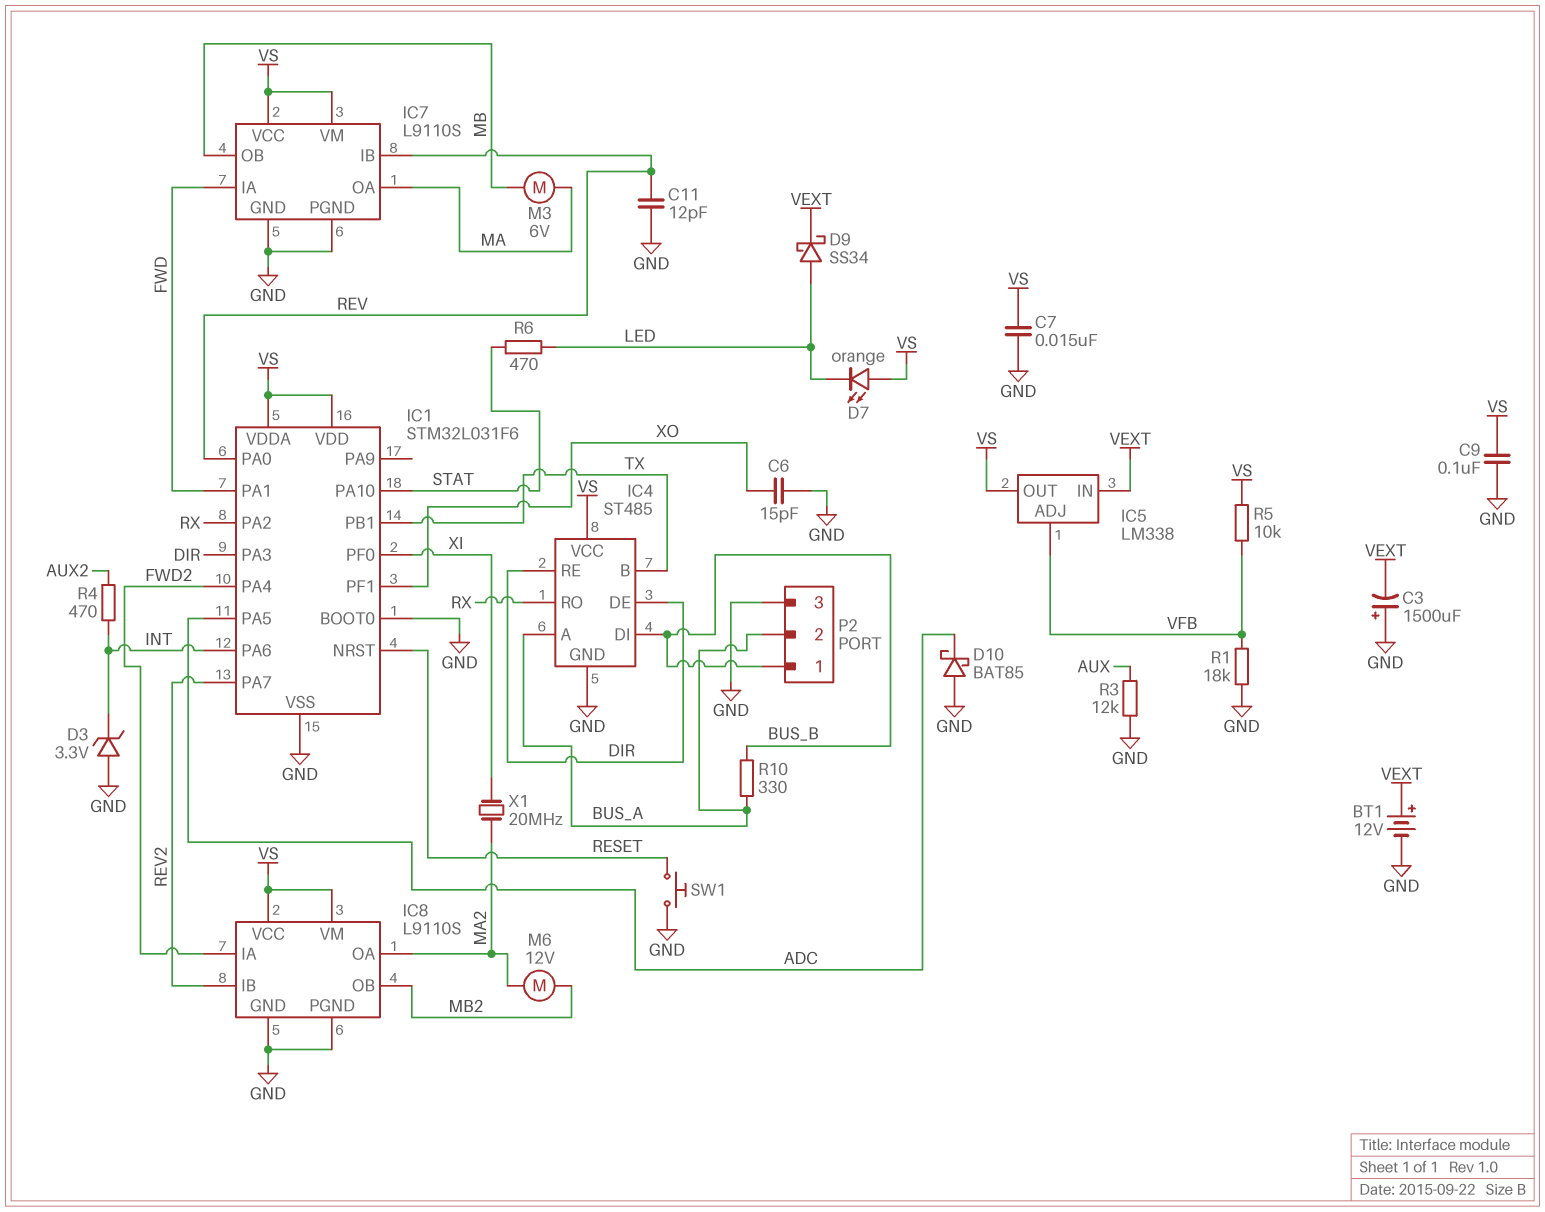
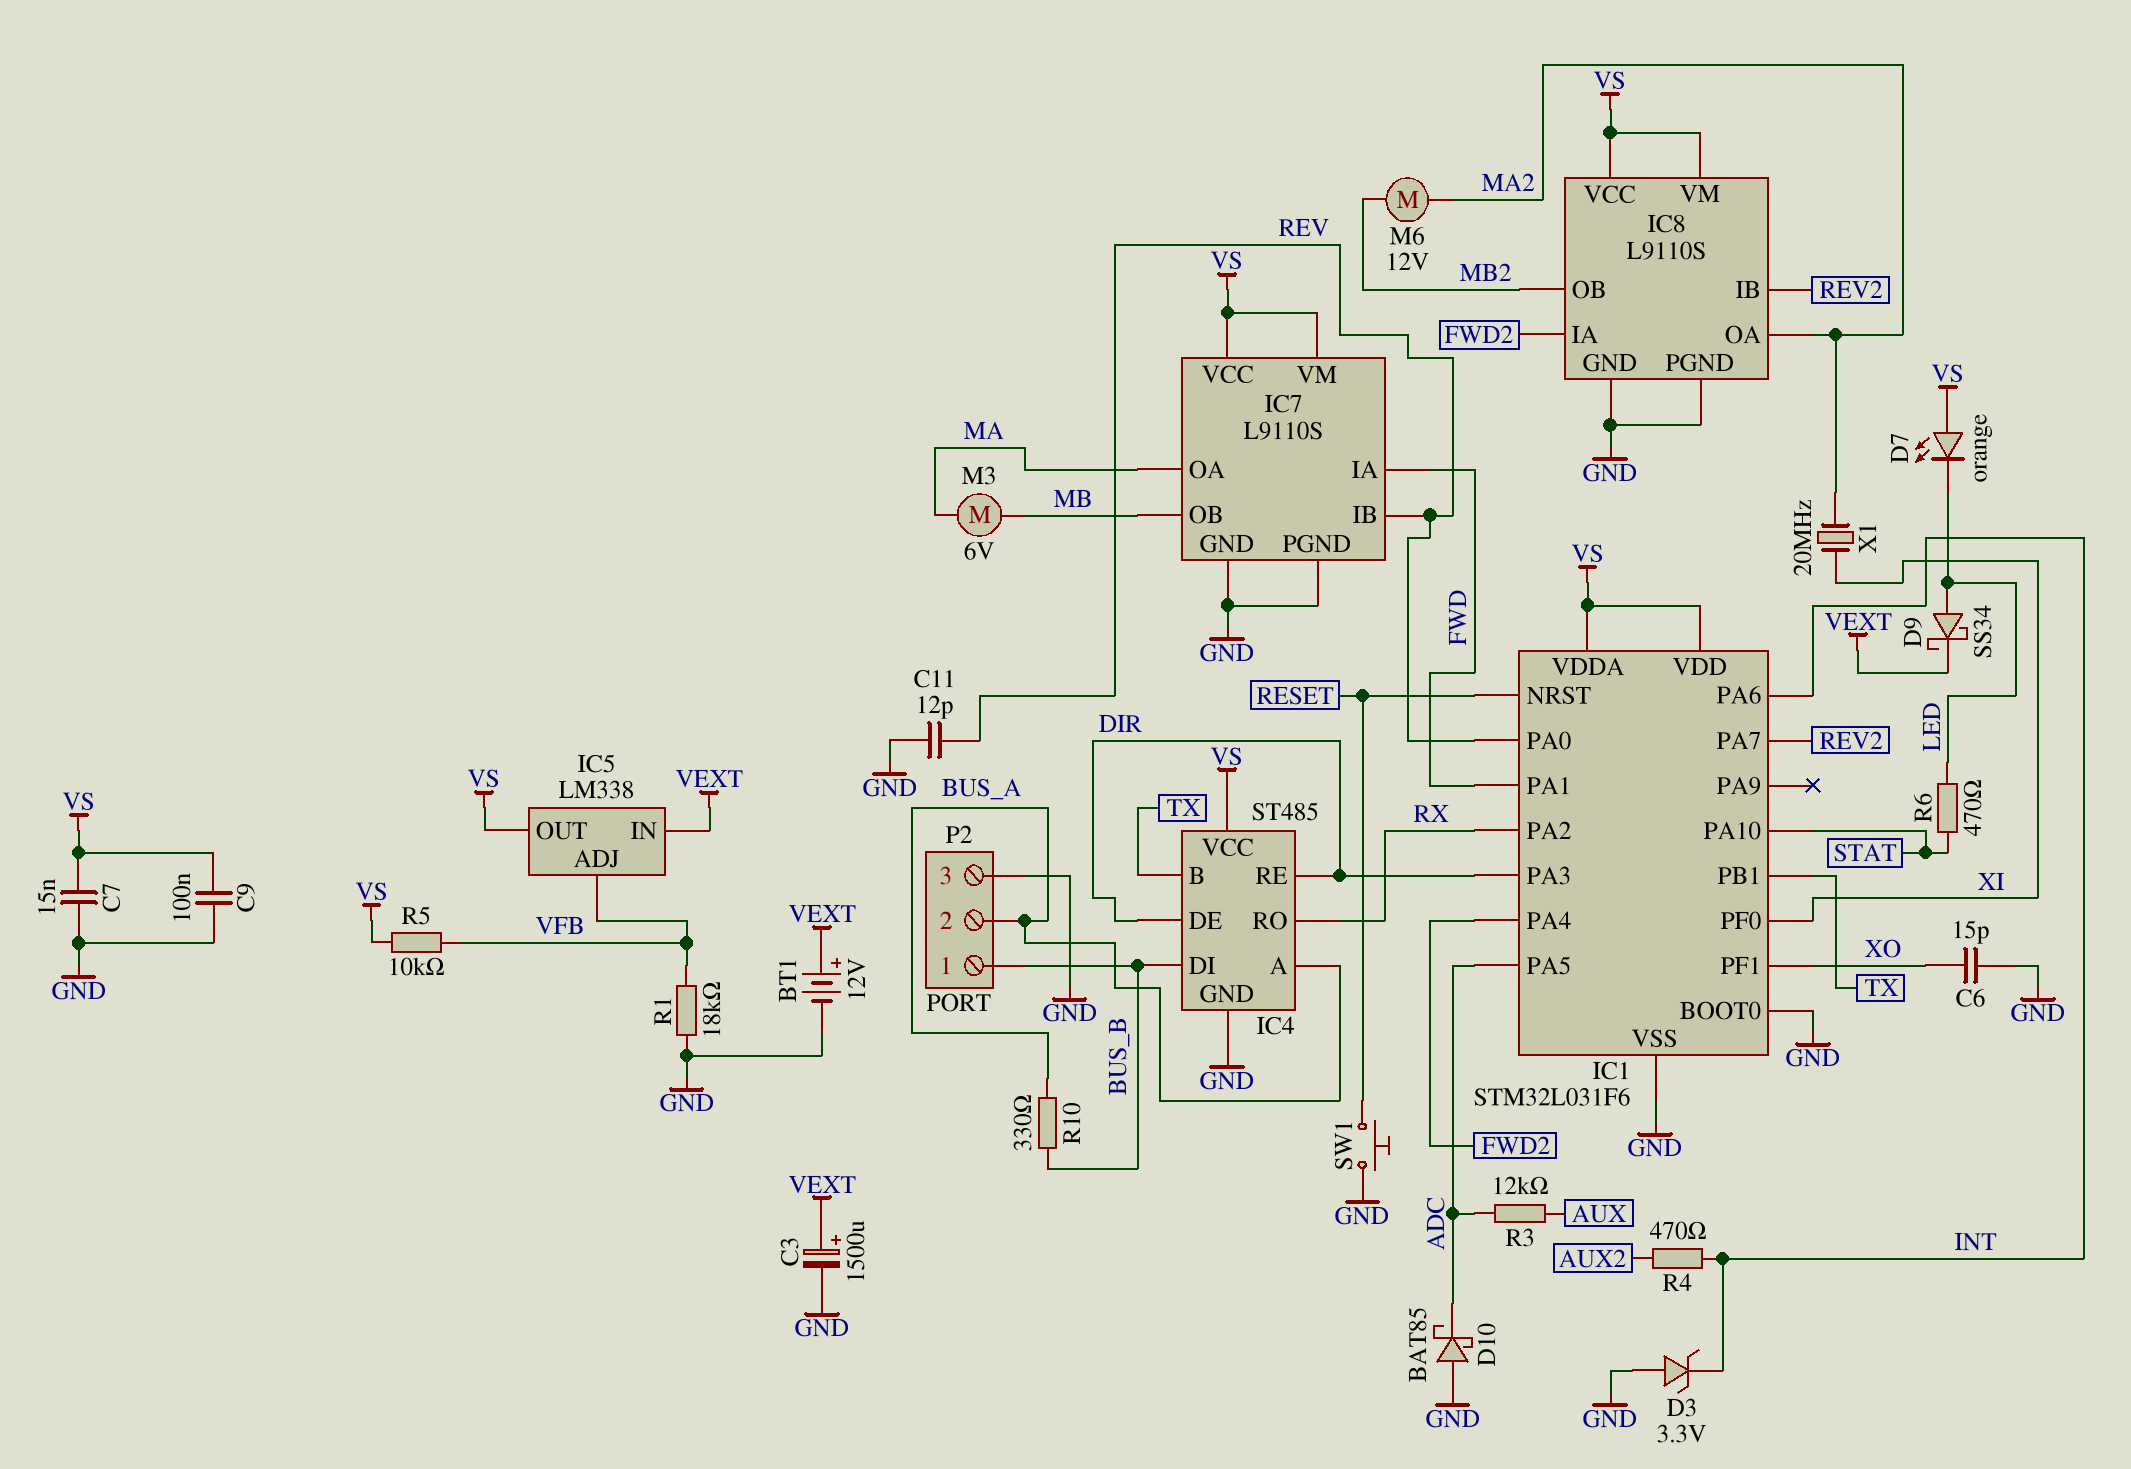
C3: 1500uF (plus GND, minus VEXT) -> 1500uF (plus VEXT, minus GND)
R3: 12k (AUX, GND) -> 12k (ADC, AUX)

